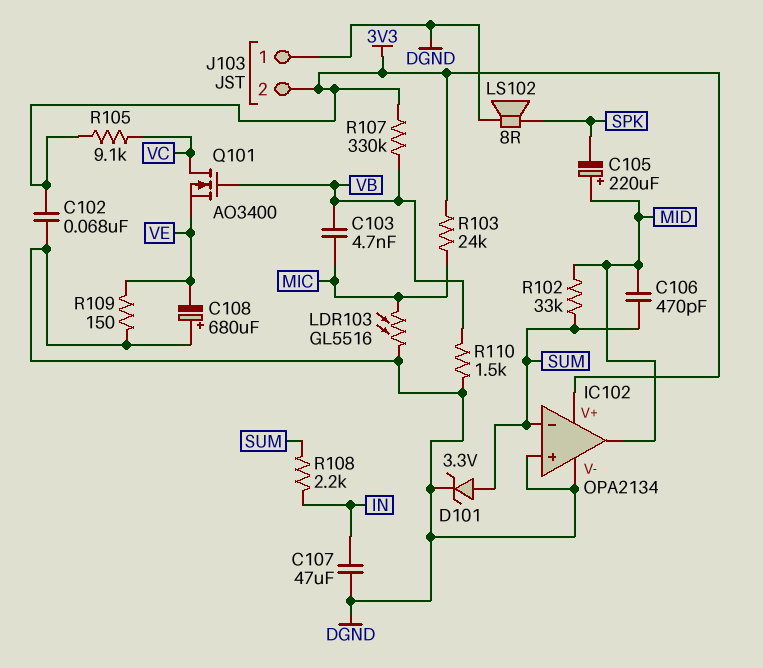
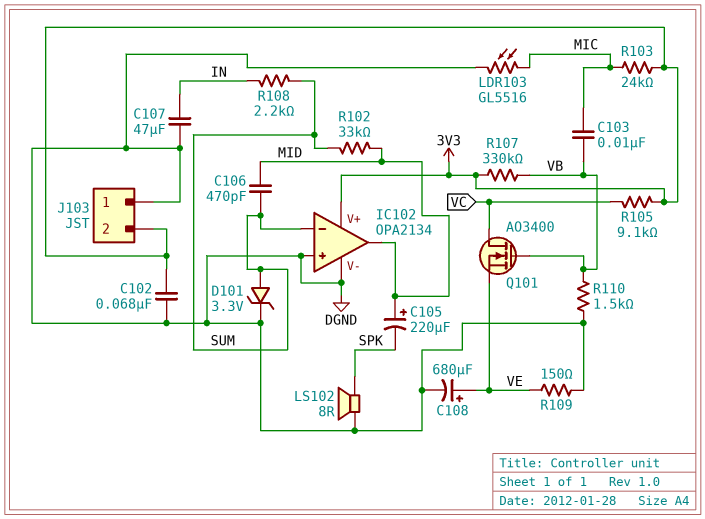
C103: 4.7nF (MIC, VB) -> 10nF (MIC, VB)
C108: 680uF (plus DGND, minus VE) -> 680uF (plus VE, minus DGND)

